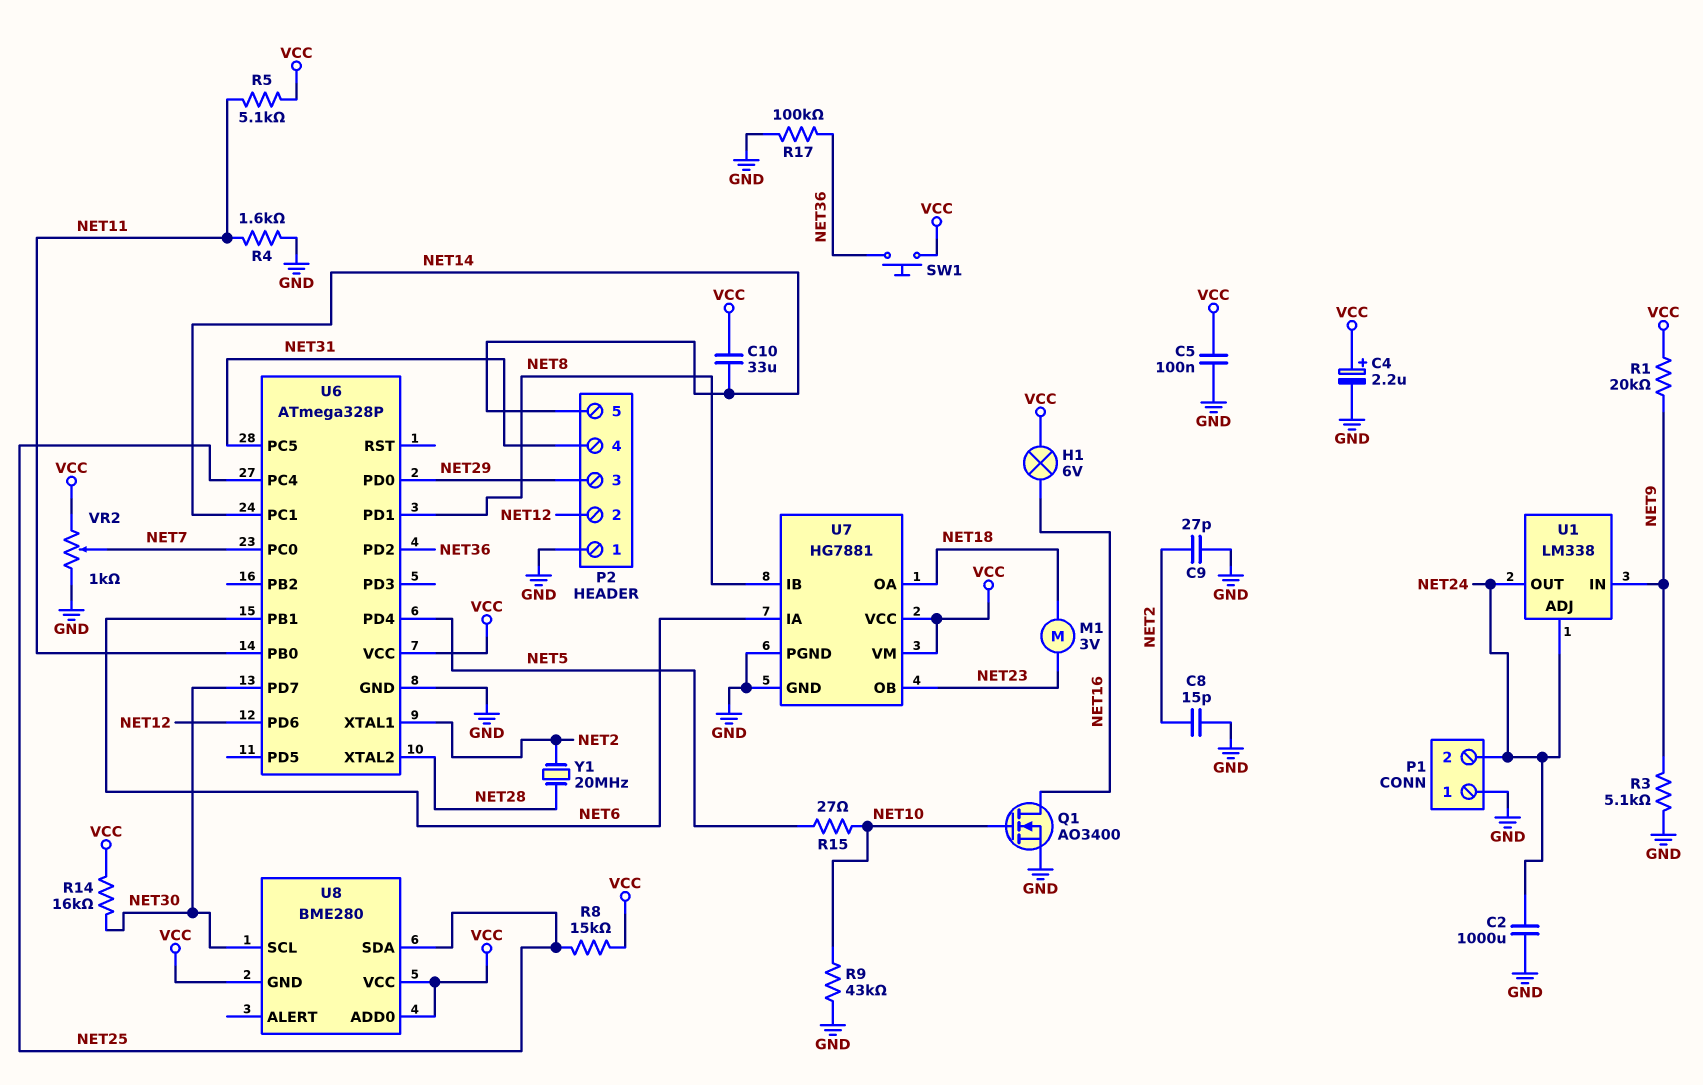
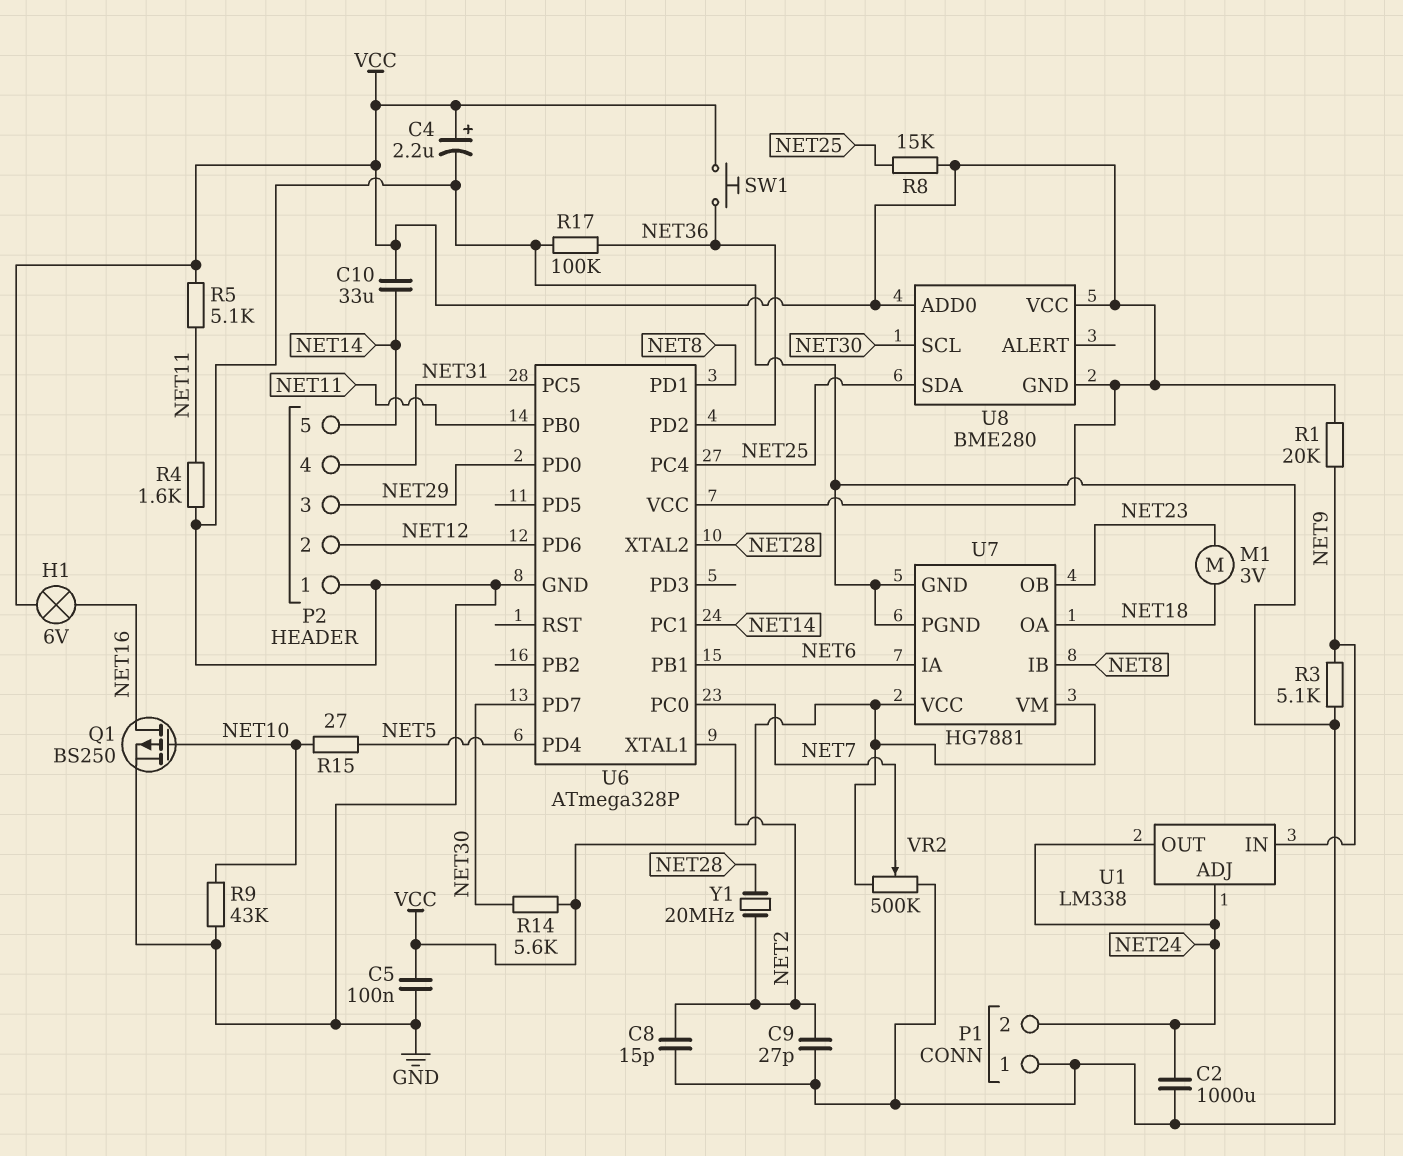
Q1: NMOS AO3400 (G NET10, D NET16, S GND) -> PMOS BS250 (G NET10, D NET16, S GND)
R14: 16k (NET30, VCC) -> 5.6k (NET30, VCC)
VR2: 1k (GND, VCC, wiper NET7) -> 500k (GND, VCC, wiper NET7)

